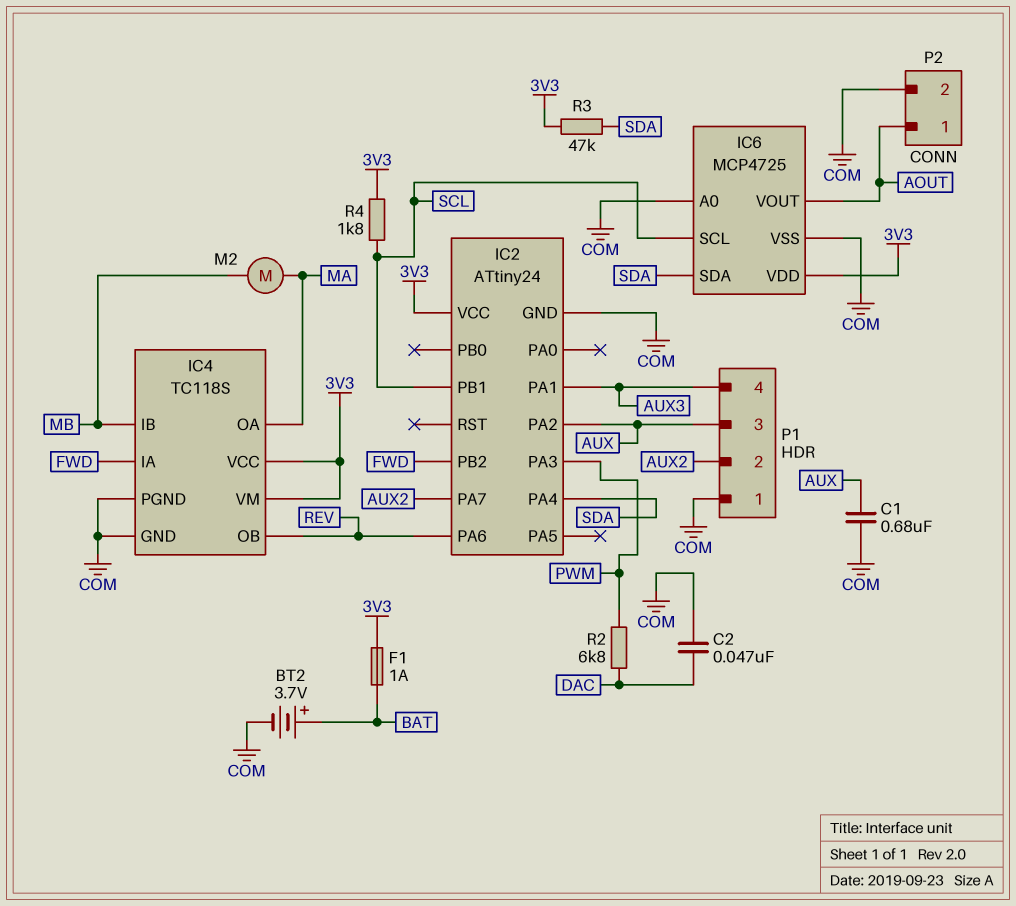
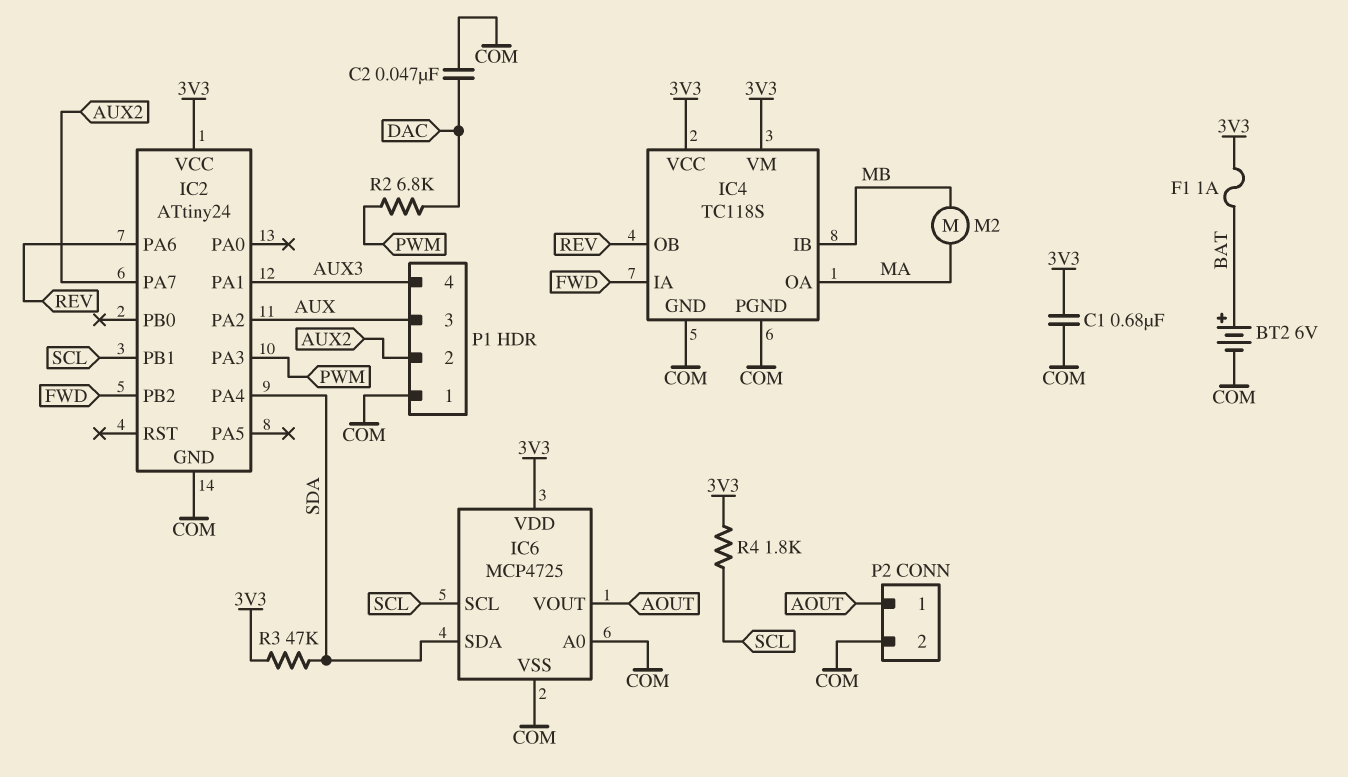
BT2: 3.7V (plus BAT, minus COM) -> 6V (plus BAT, minus COM)
C1: 680nF (AUX, COM) -> 680nF (3V3, COM)

